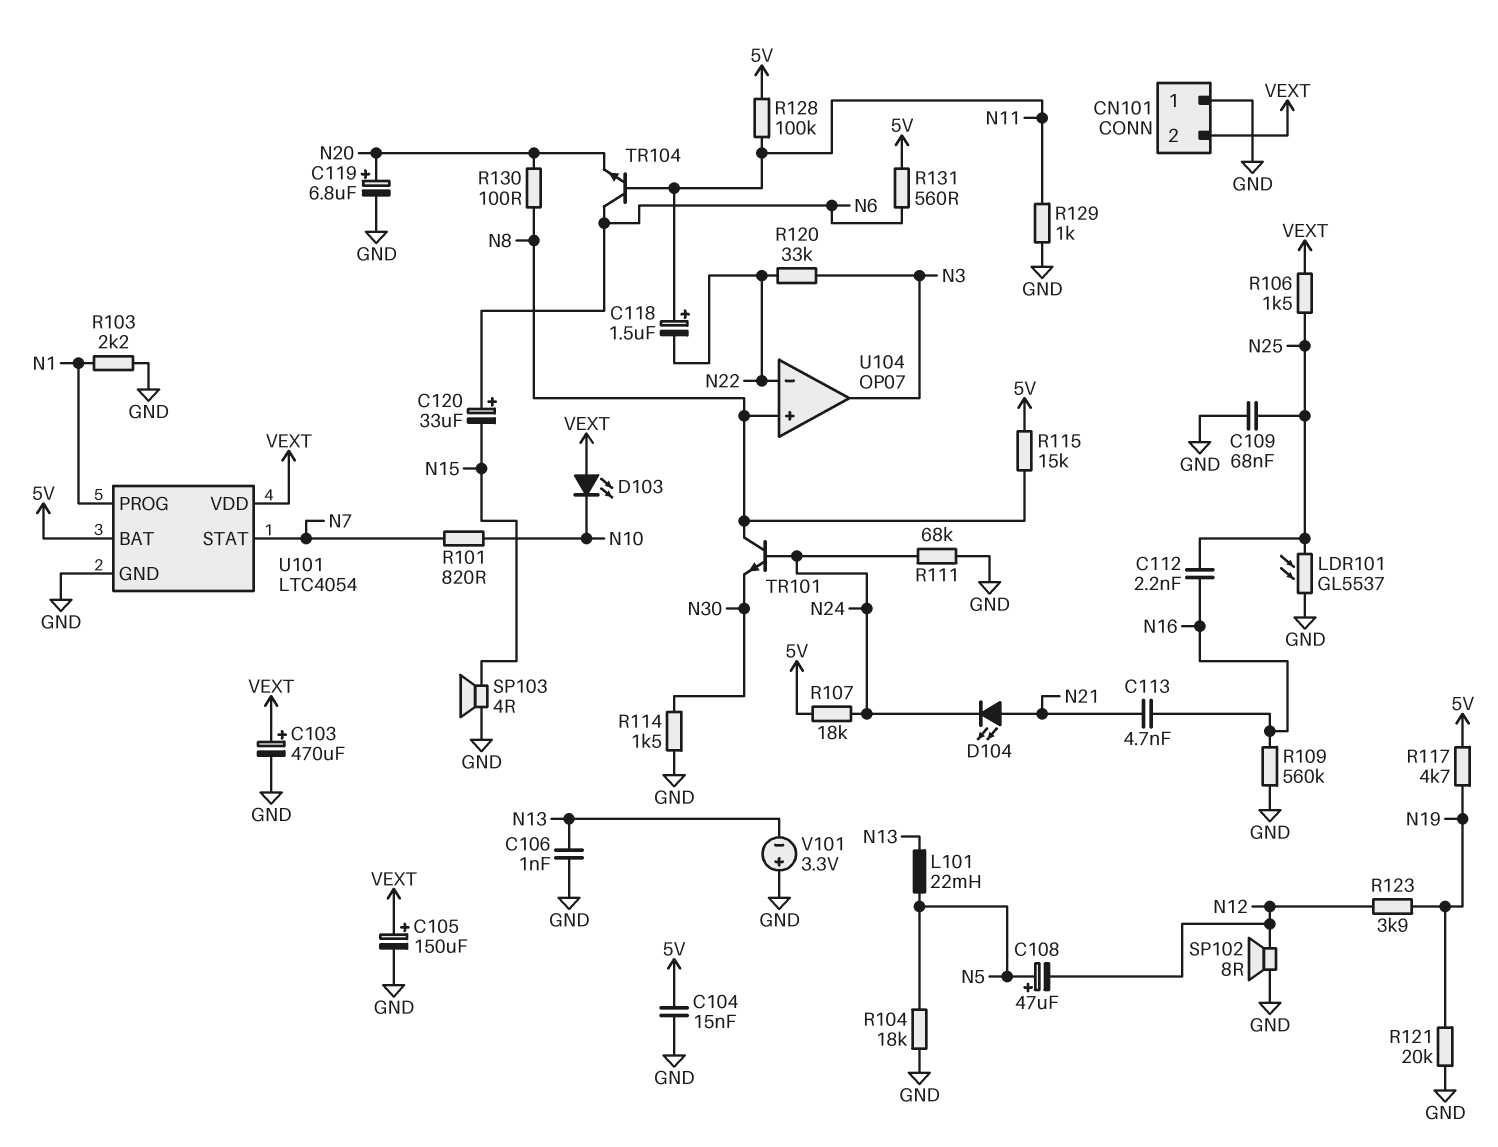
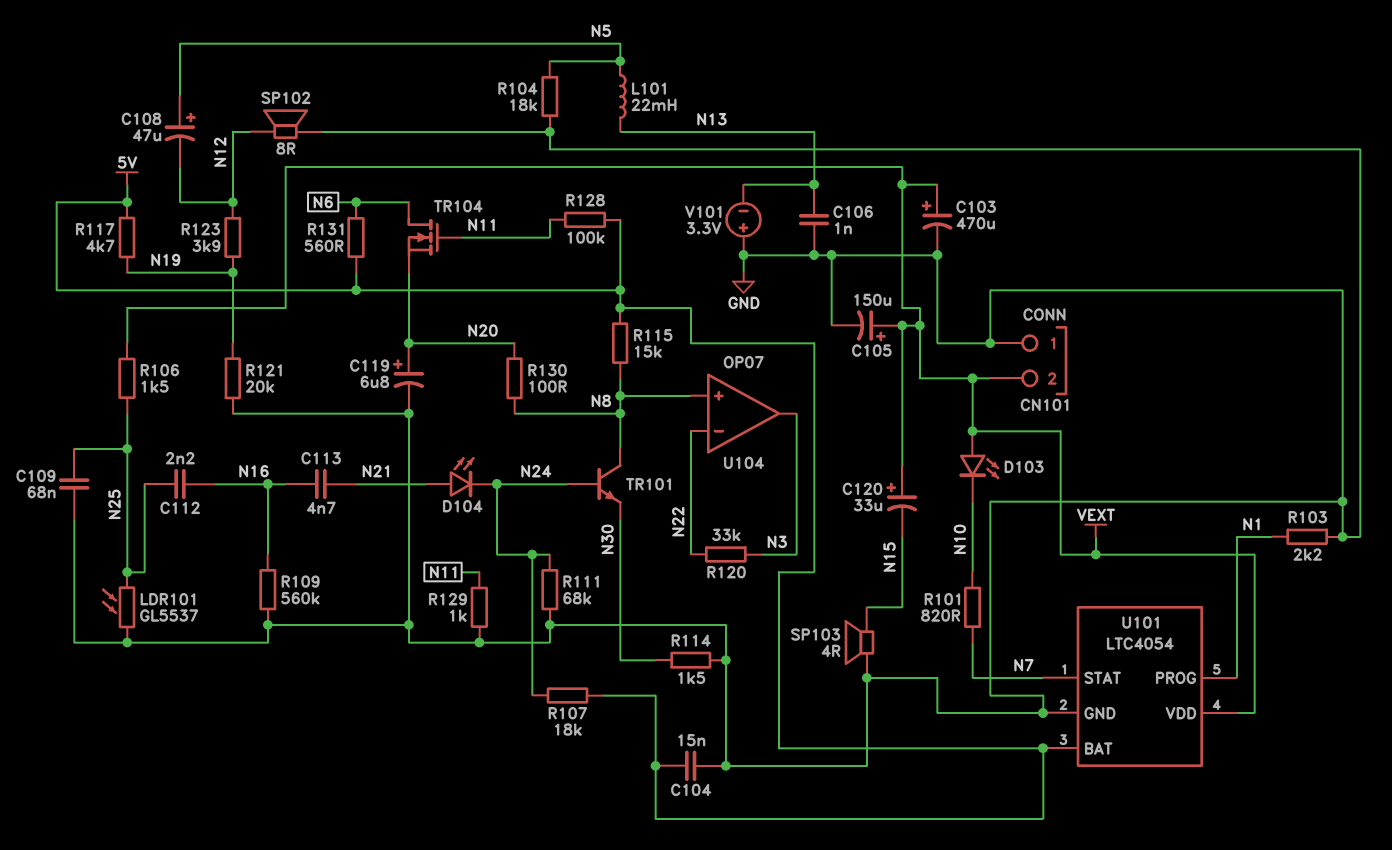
C118: 1.5uF (plus N11, minus N22) -> none
C120: 33uF (plus N6, minus N15) -> 33uF (plus VEXT, minus N15)
TR104: NPN (B N11, C N6, E N20) -> NMOS (G N11, D N6, S N20)

